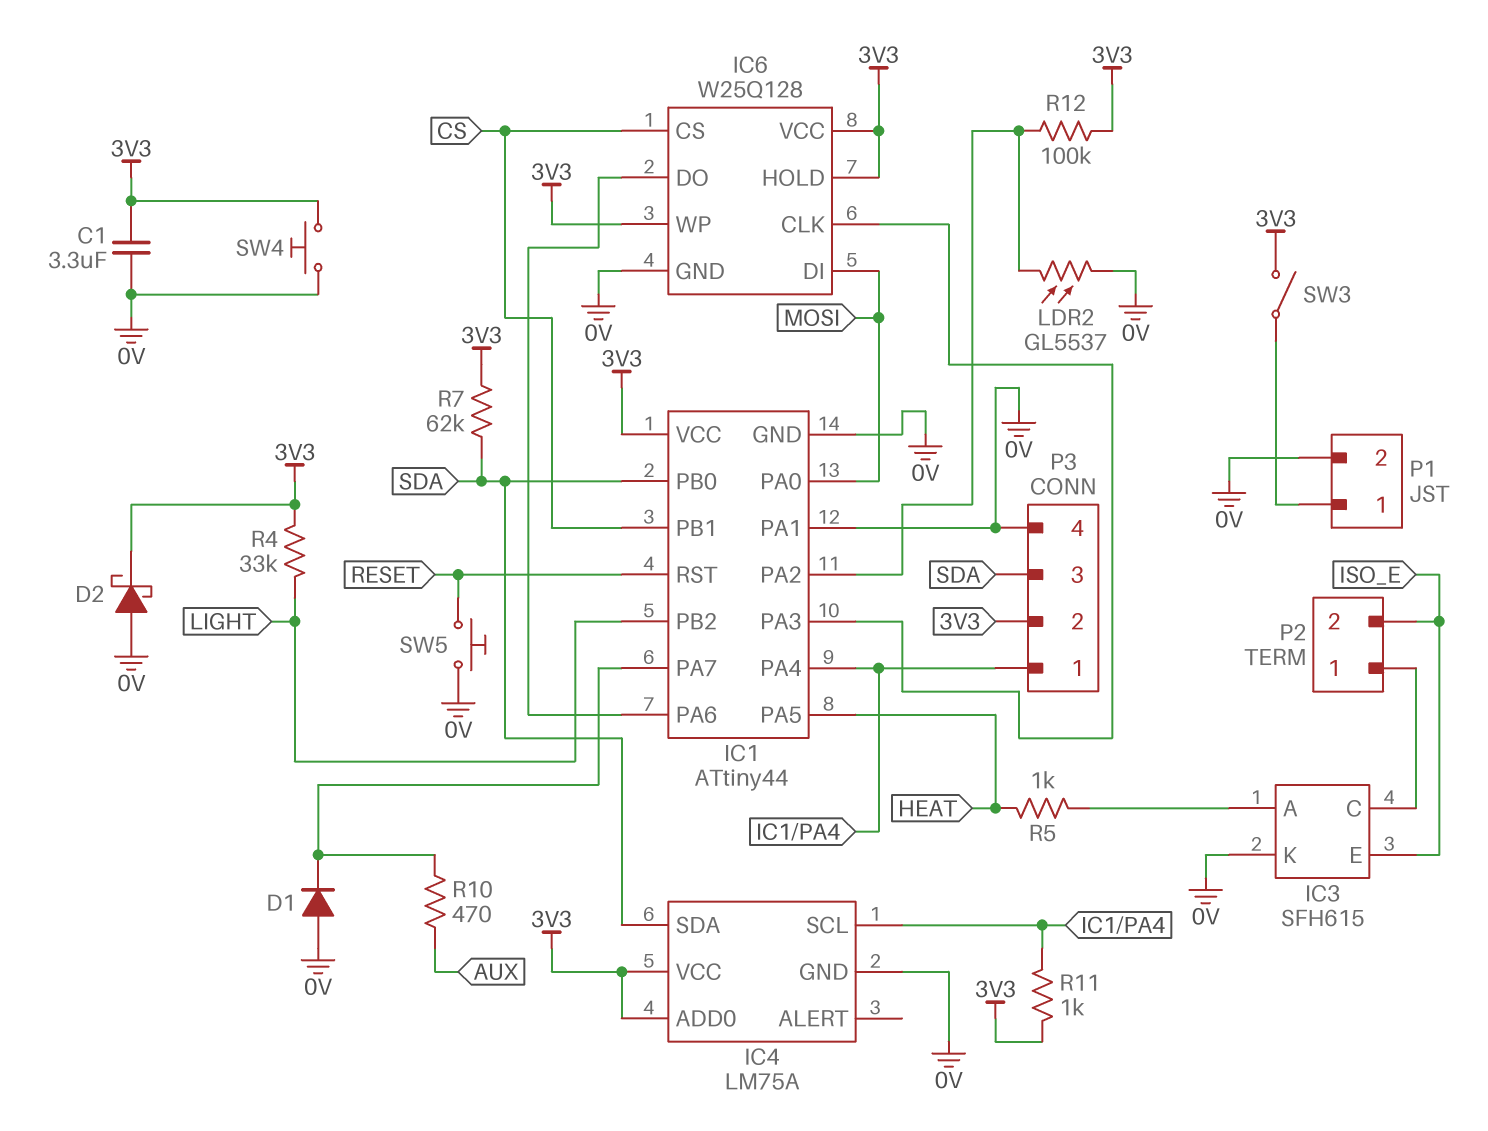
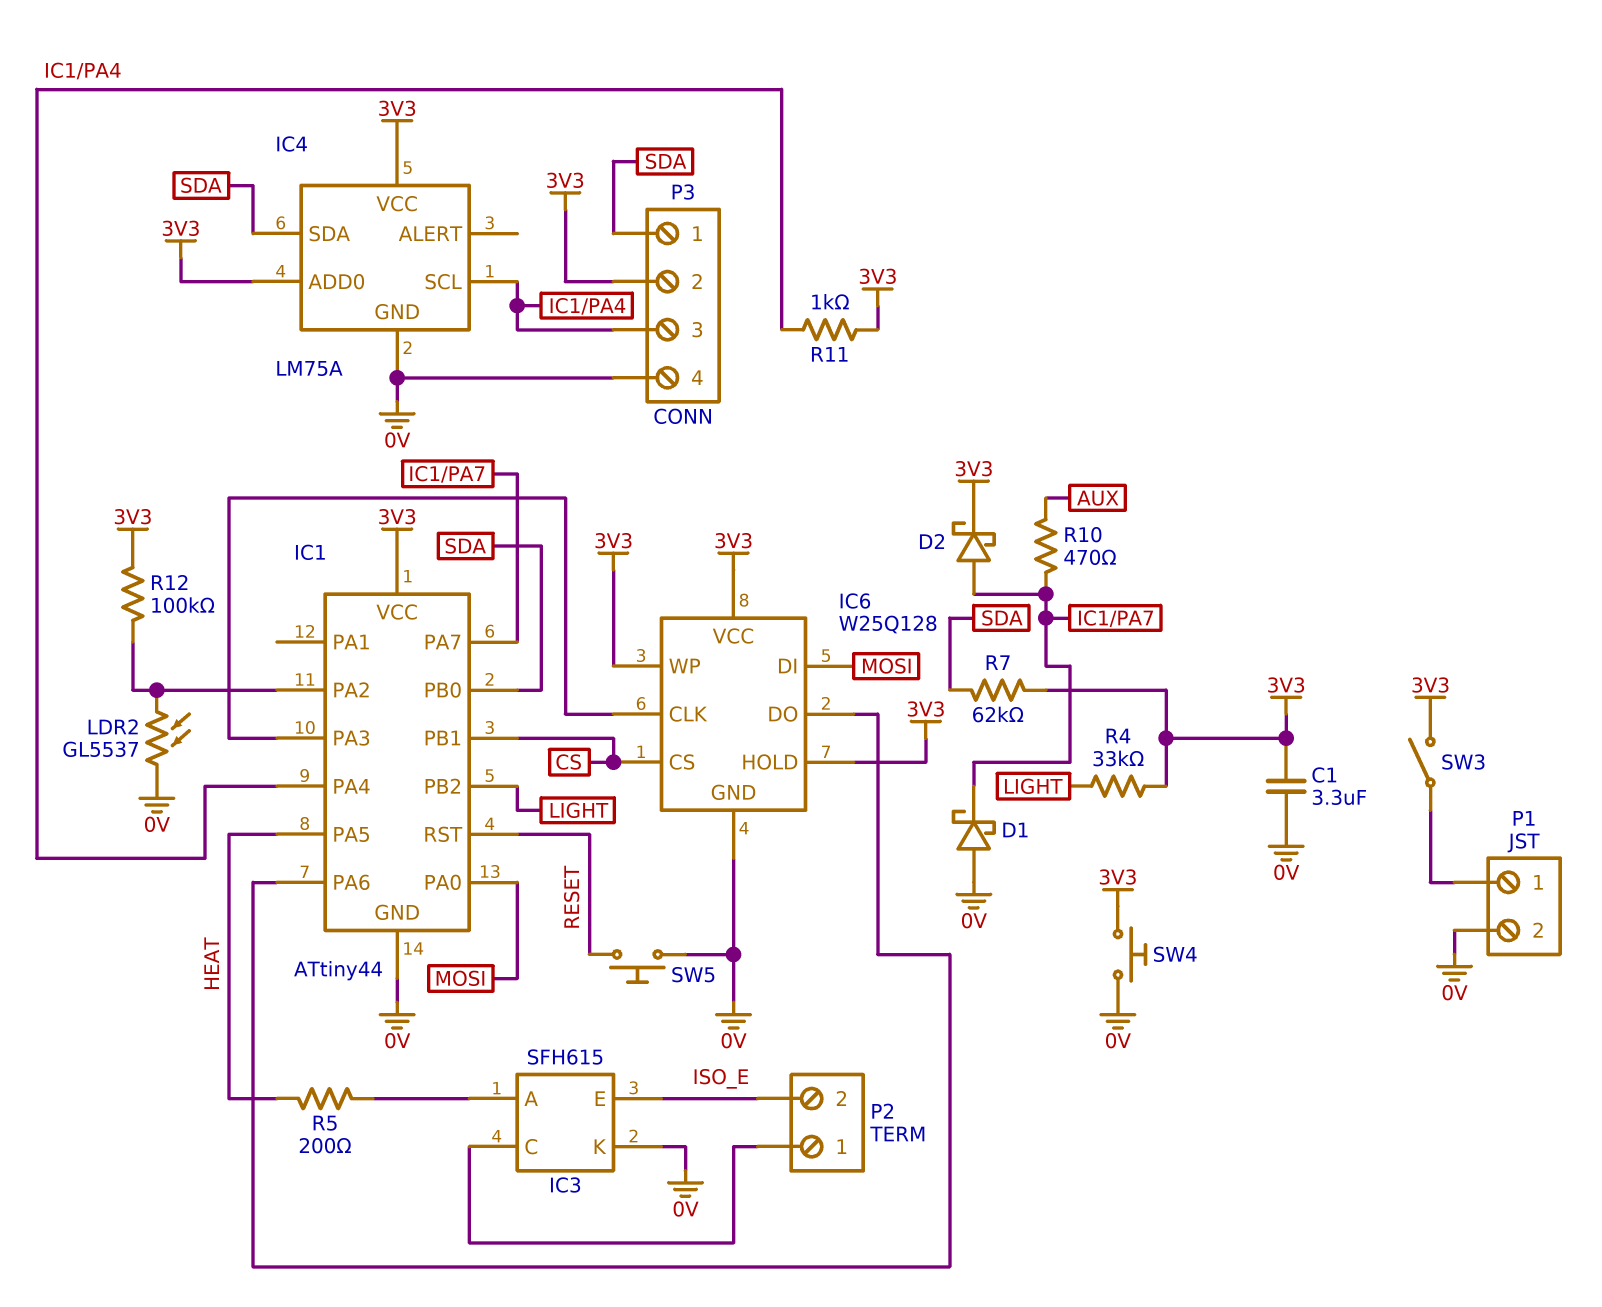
D1: diode (A 0V, K IC1/PA7) -> schottky (A 0V, K IC1/PA7)
D2: schottky (A 0V, K 3V3) -> schottky (A IC1/PA7, K 3V3)
IC1 pin PA1: 0V -> none
P3 pin 1: IC1/PA4 -> SDA
P3 pin 3: SDA -> IC1/PA4
R5: 1k (HEAT, IC3/A) -> 200 (HEAT, IC3/A)

